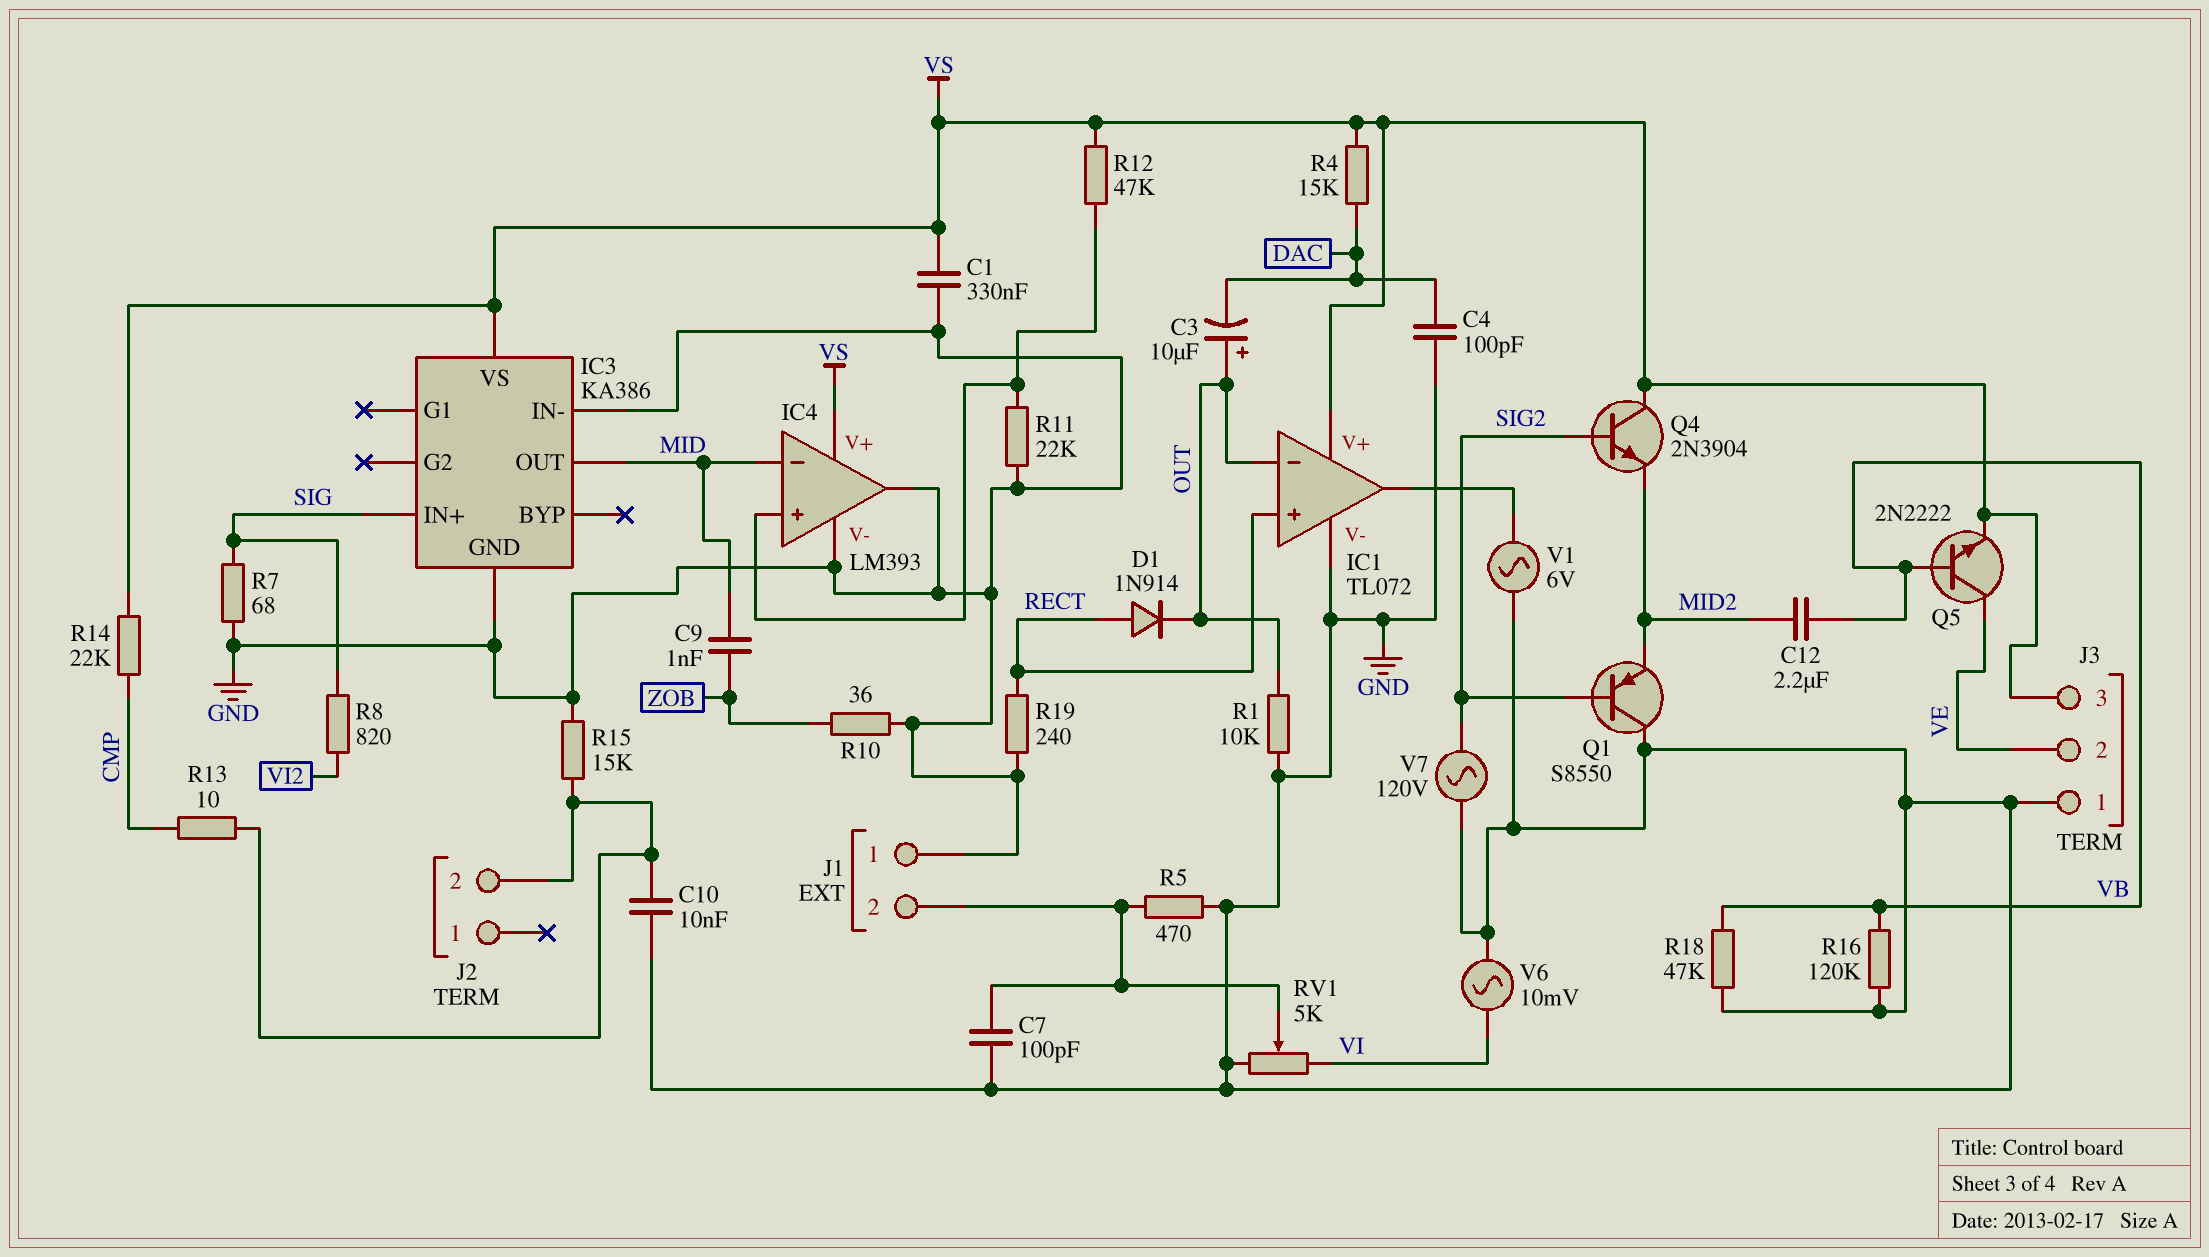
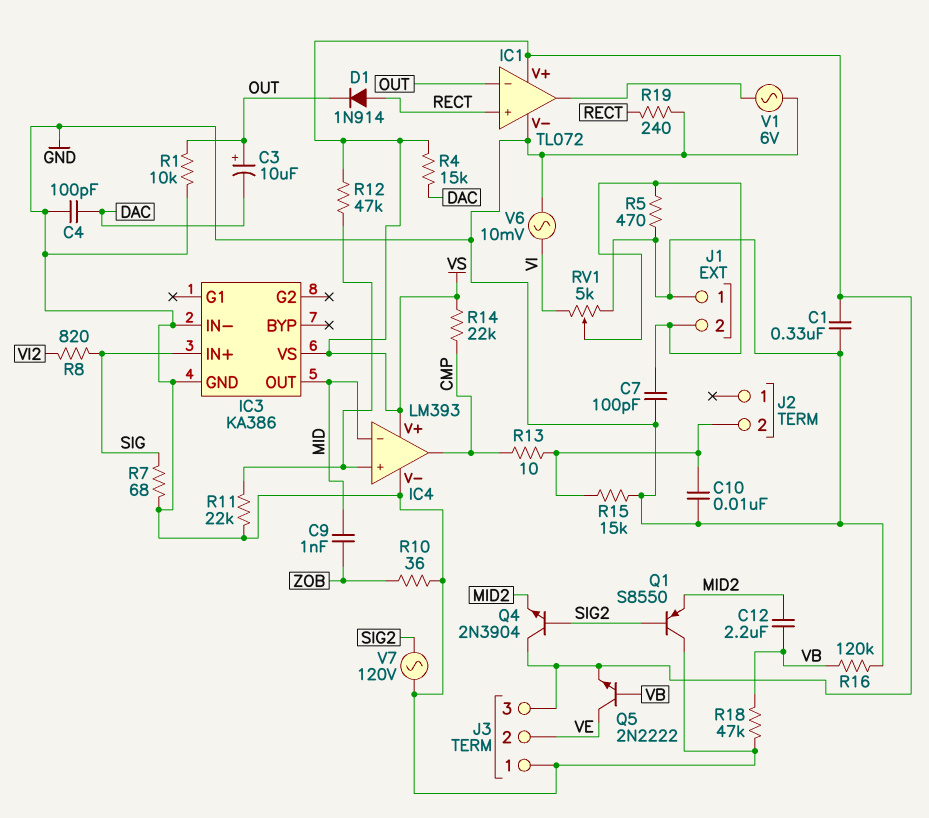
IC4 pin out: GND -> CMP

